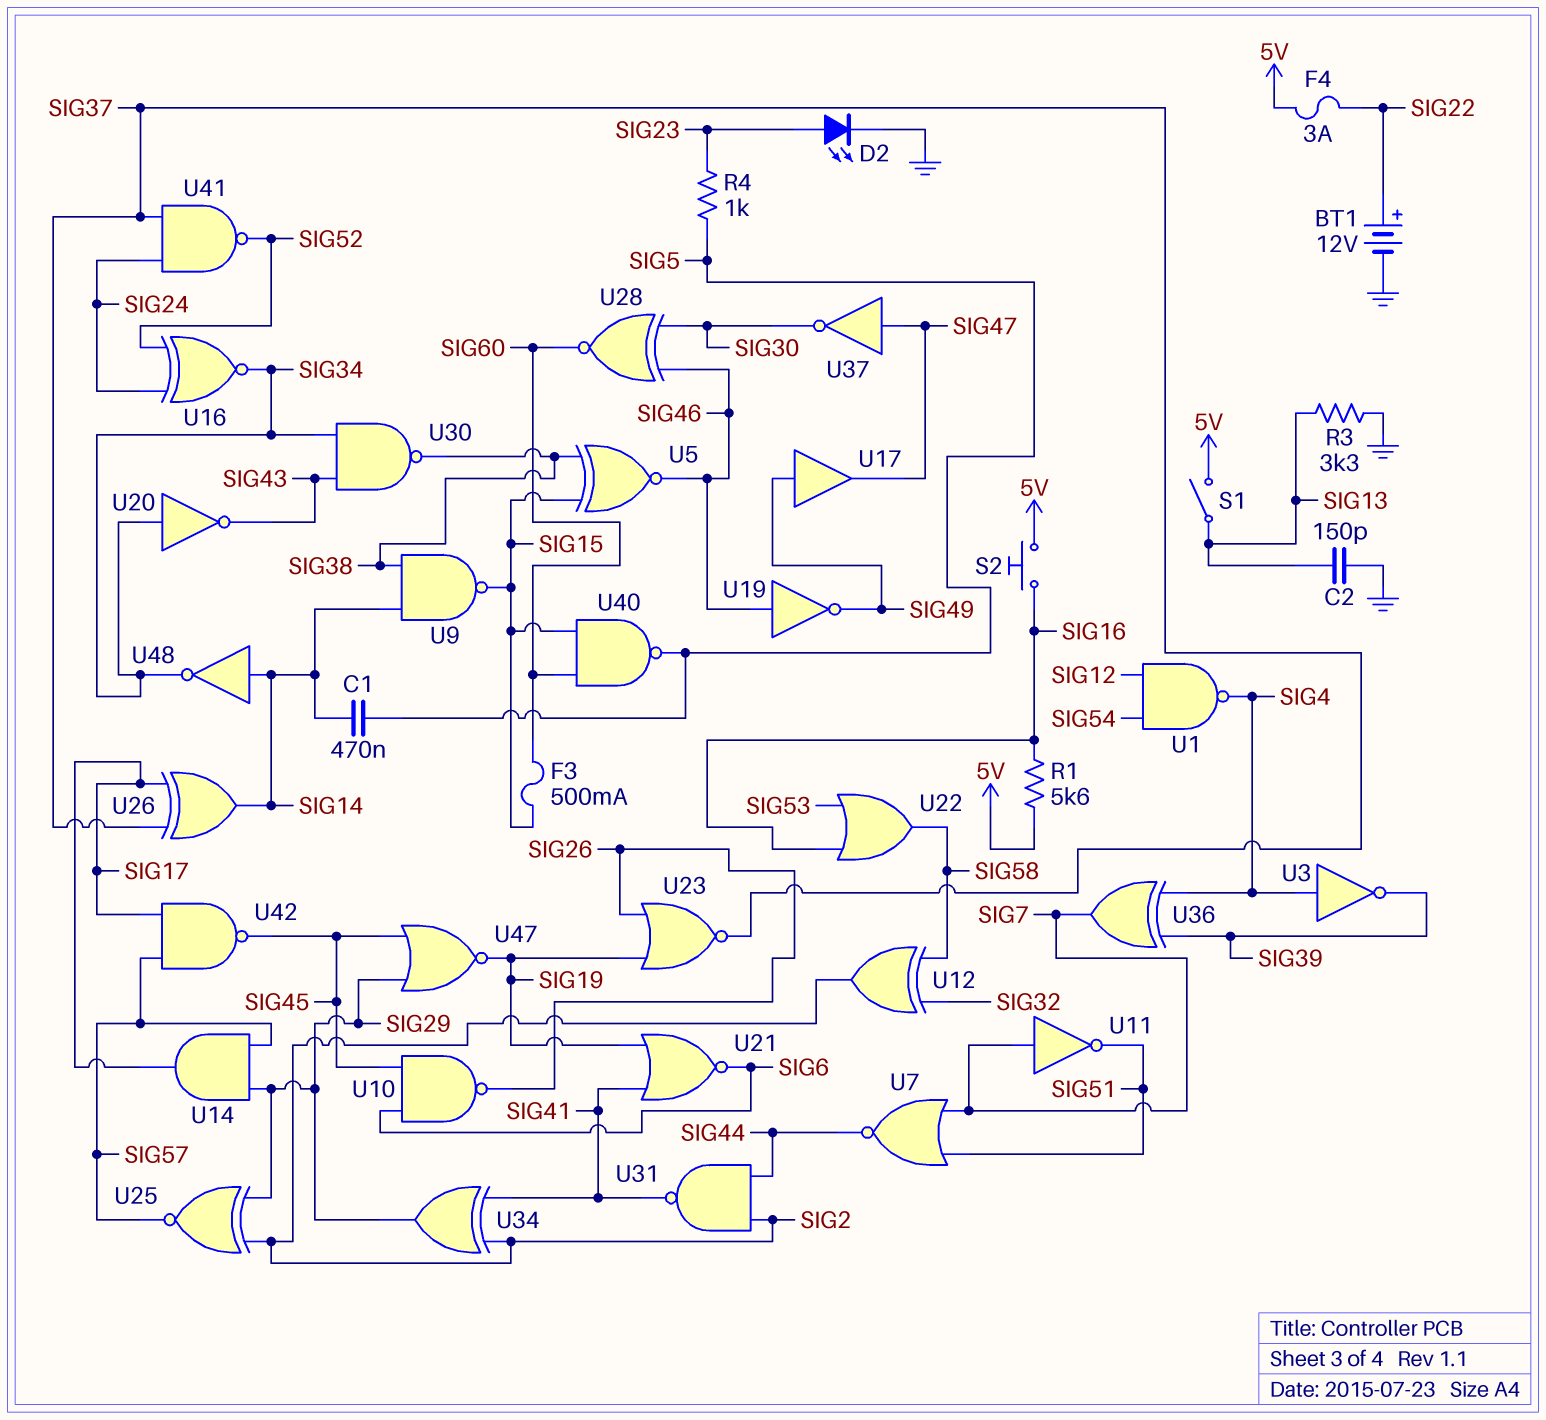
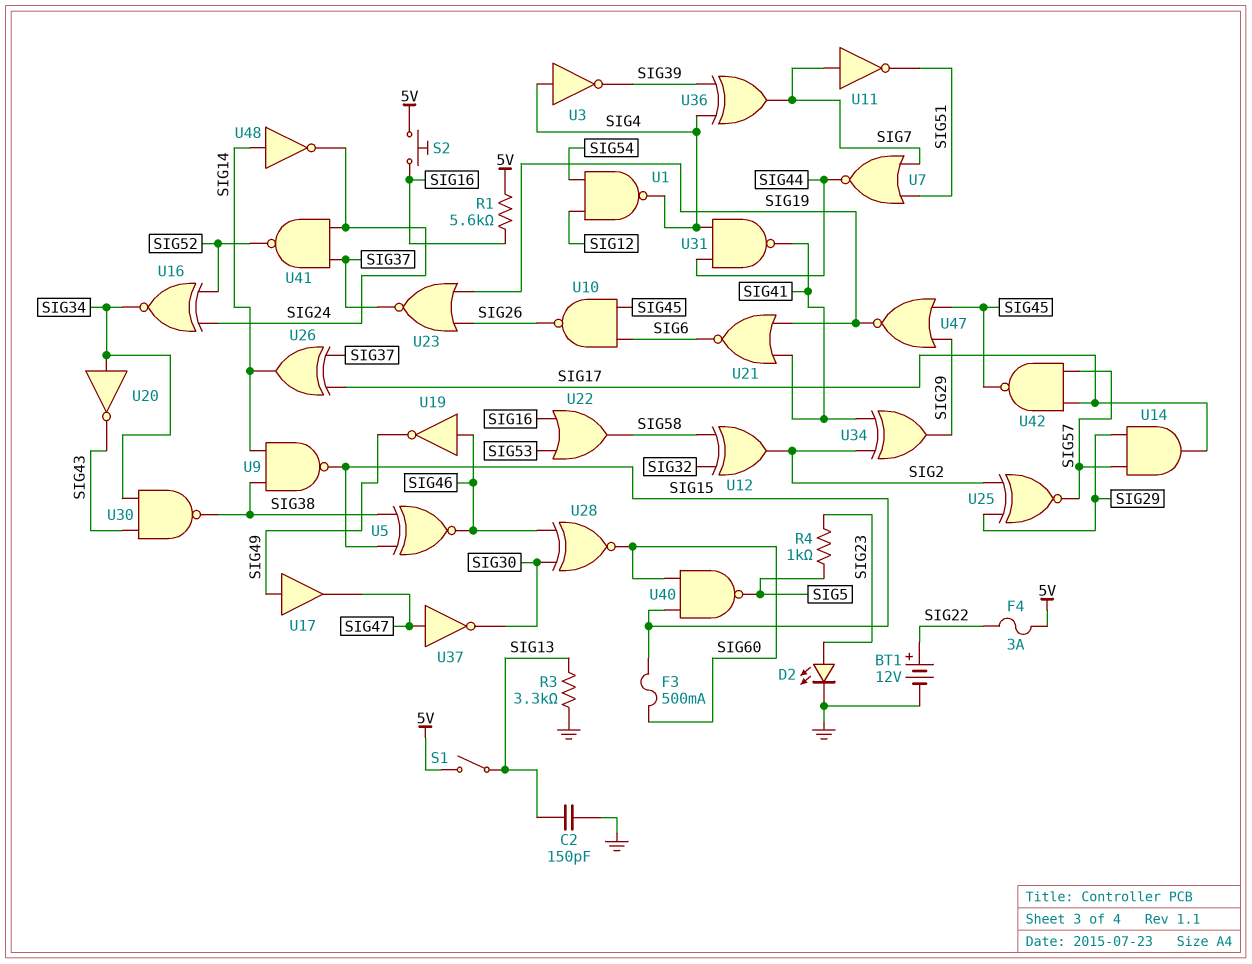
C1: 470nF (SIG5, SIG14) -> none
U31: NAND (in SIG2, in SIG44, out SIG41) -> NAND (in SIG4, in SIG44, out SIG41)
U48: NOT (in SIG14, out SIG34) -> NOT (in SIG14, out SIG24)

